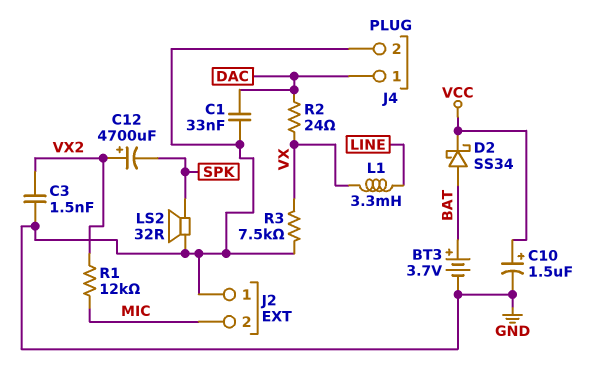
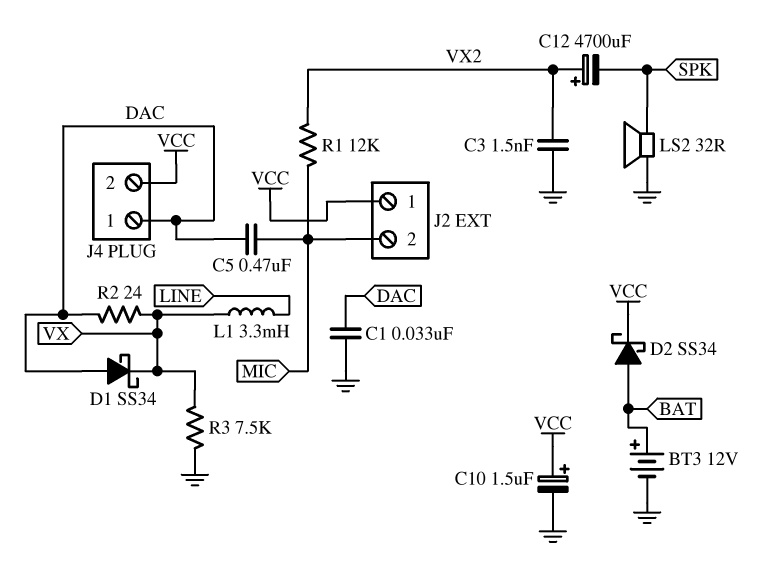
BT3: 3.7V (plus BAT, minus GND) -> 12V (plus BAT, minus GND)
C5: none -> 470nF (DAC, MIC)
D1: none -> schottky SS34 (A DAC, K VX)
J2 pin 1: GND -> VCC
J4 pin 2: GND -> VCC

